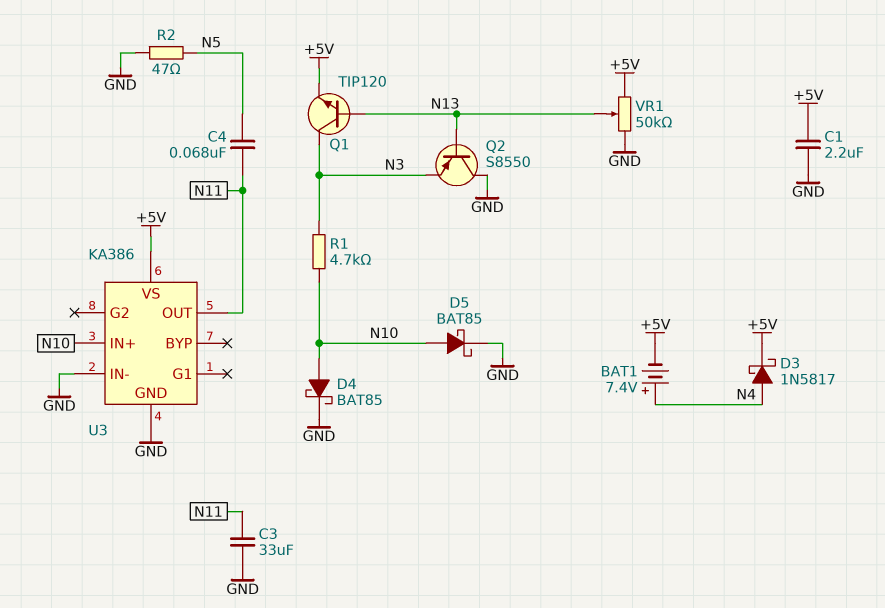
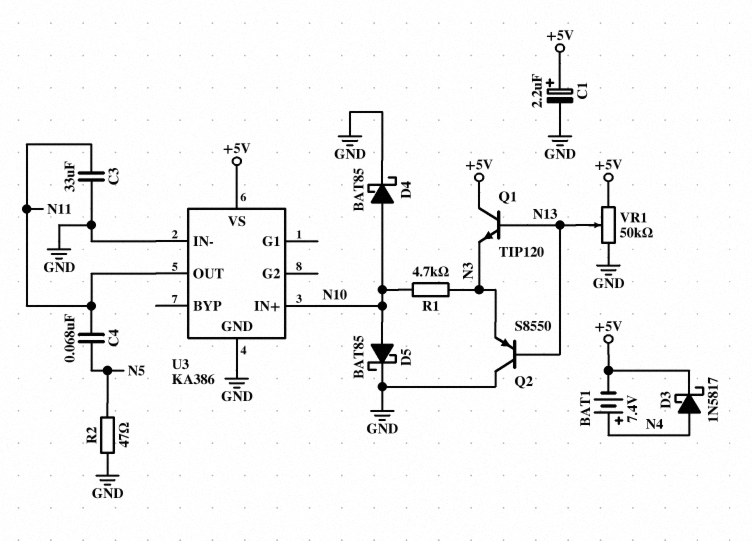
C1: 2.2uF (+5V, GND) -> 2.2uF (plus +5V, minus GND)
Q1: NPN TIP120 (B N13, C N3, E +5V) -> NPN TIP120 (B N13, C +5V, E N3)

